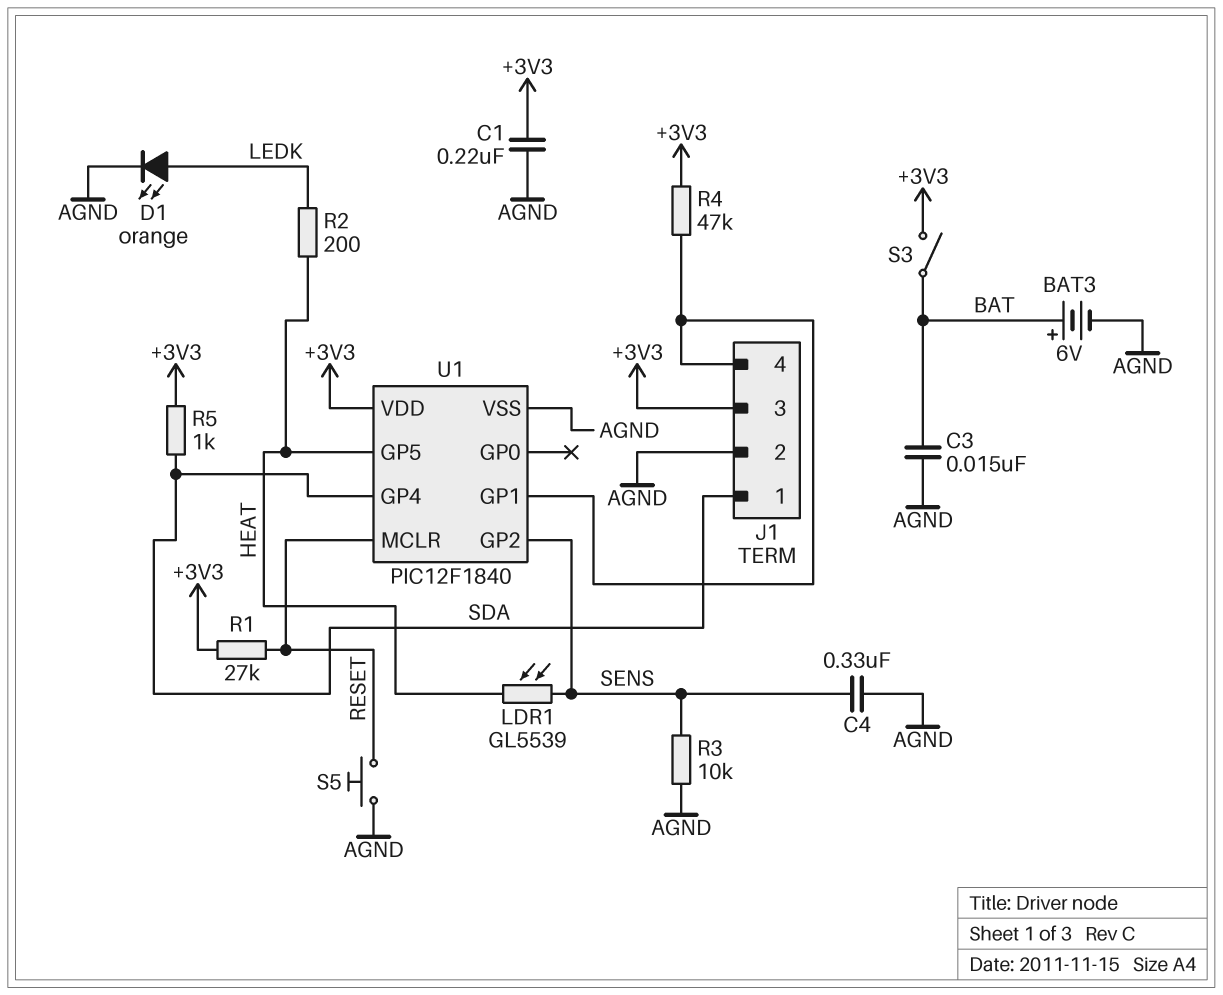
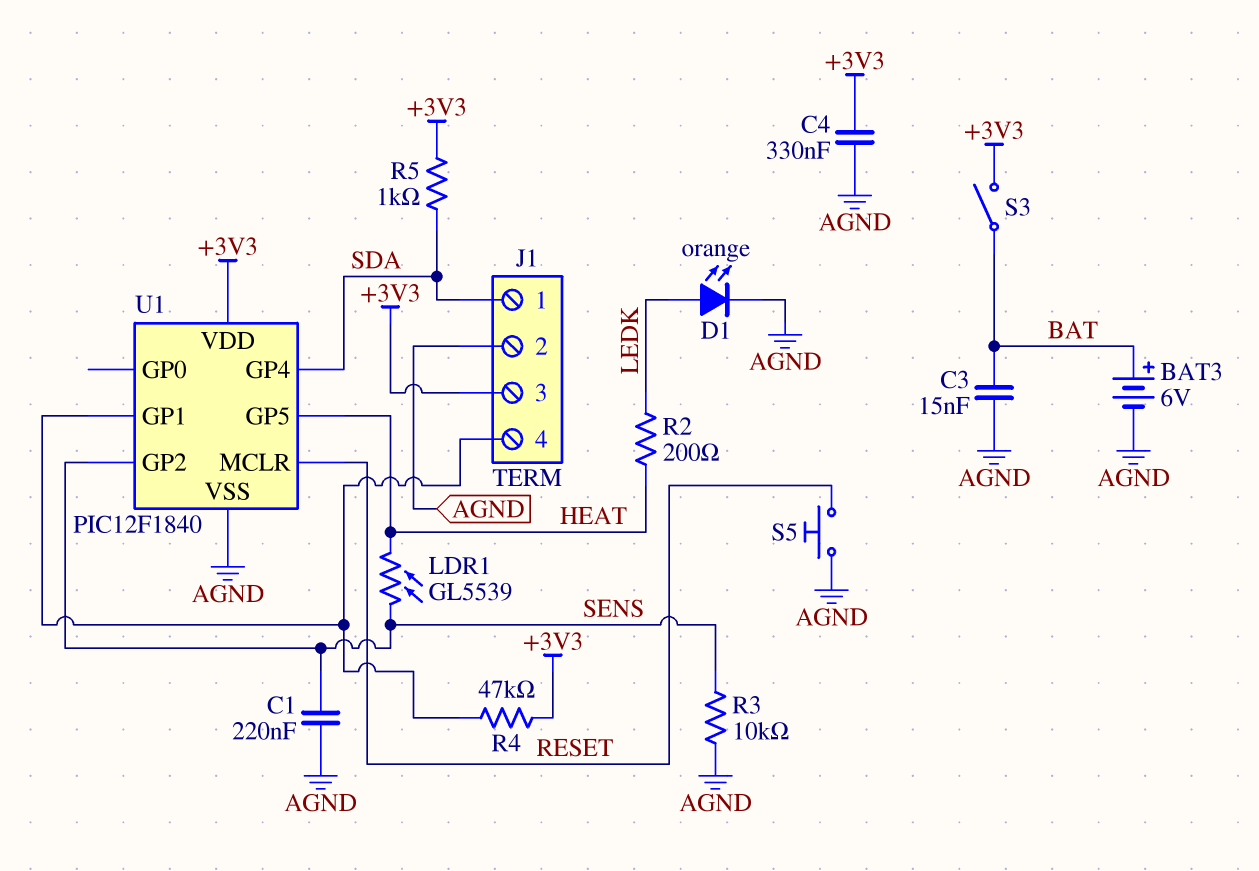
C1: 220nF (+3V3, AGND) -> 220nF (AGND, SENS)
C4: 330nF (AGND, SENS) -> 330nF (+3V3, AGND)
R1: 27k (+3V3, RESET) -> none

